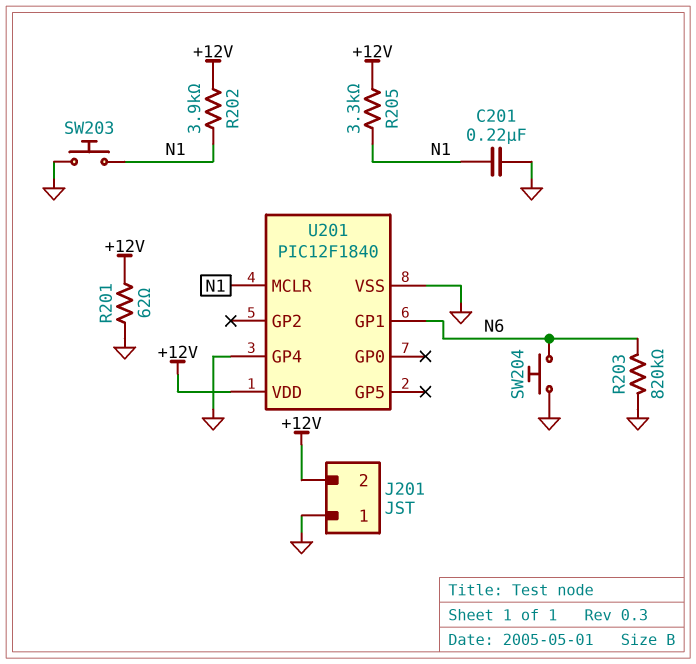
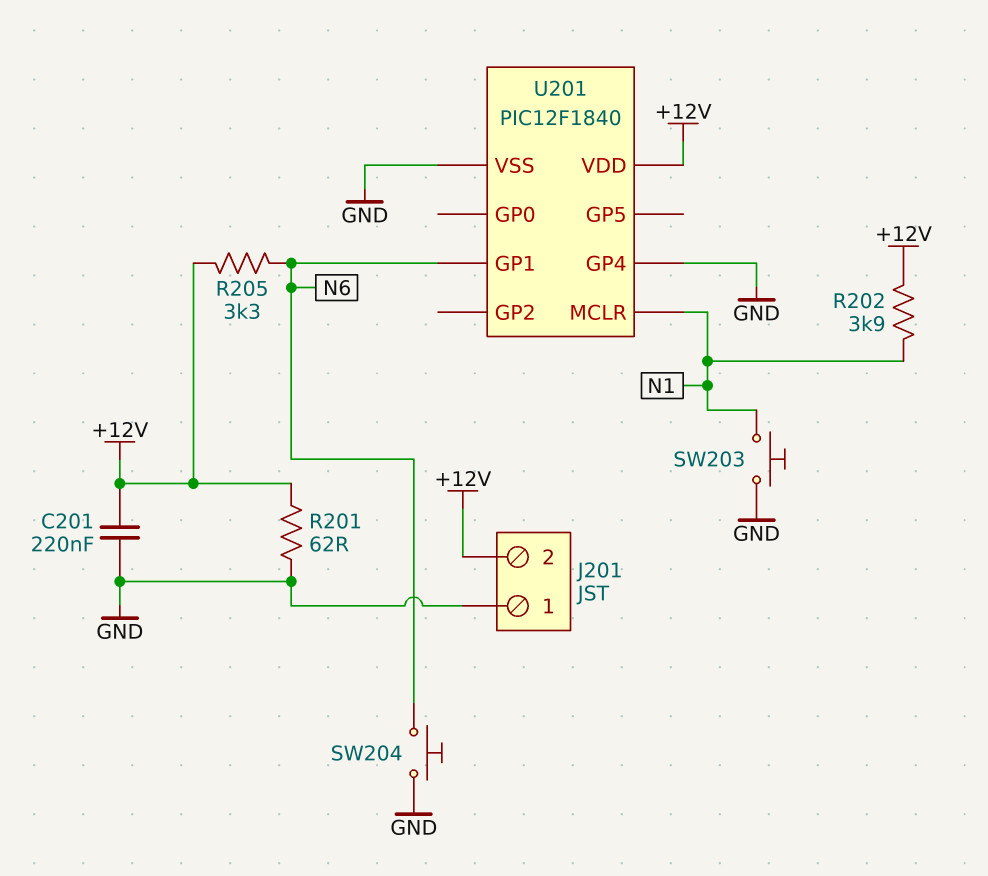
C201: 220nF (GND, N1) -> 220nF (+12V, GND)
R203: 820k (GND, N6) -> none
R205: 3.3k (+12V, N1) -> 3.3k (+12V, N6)

